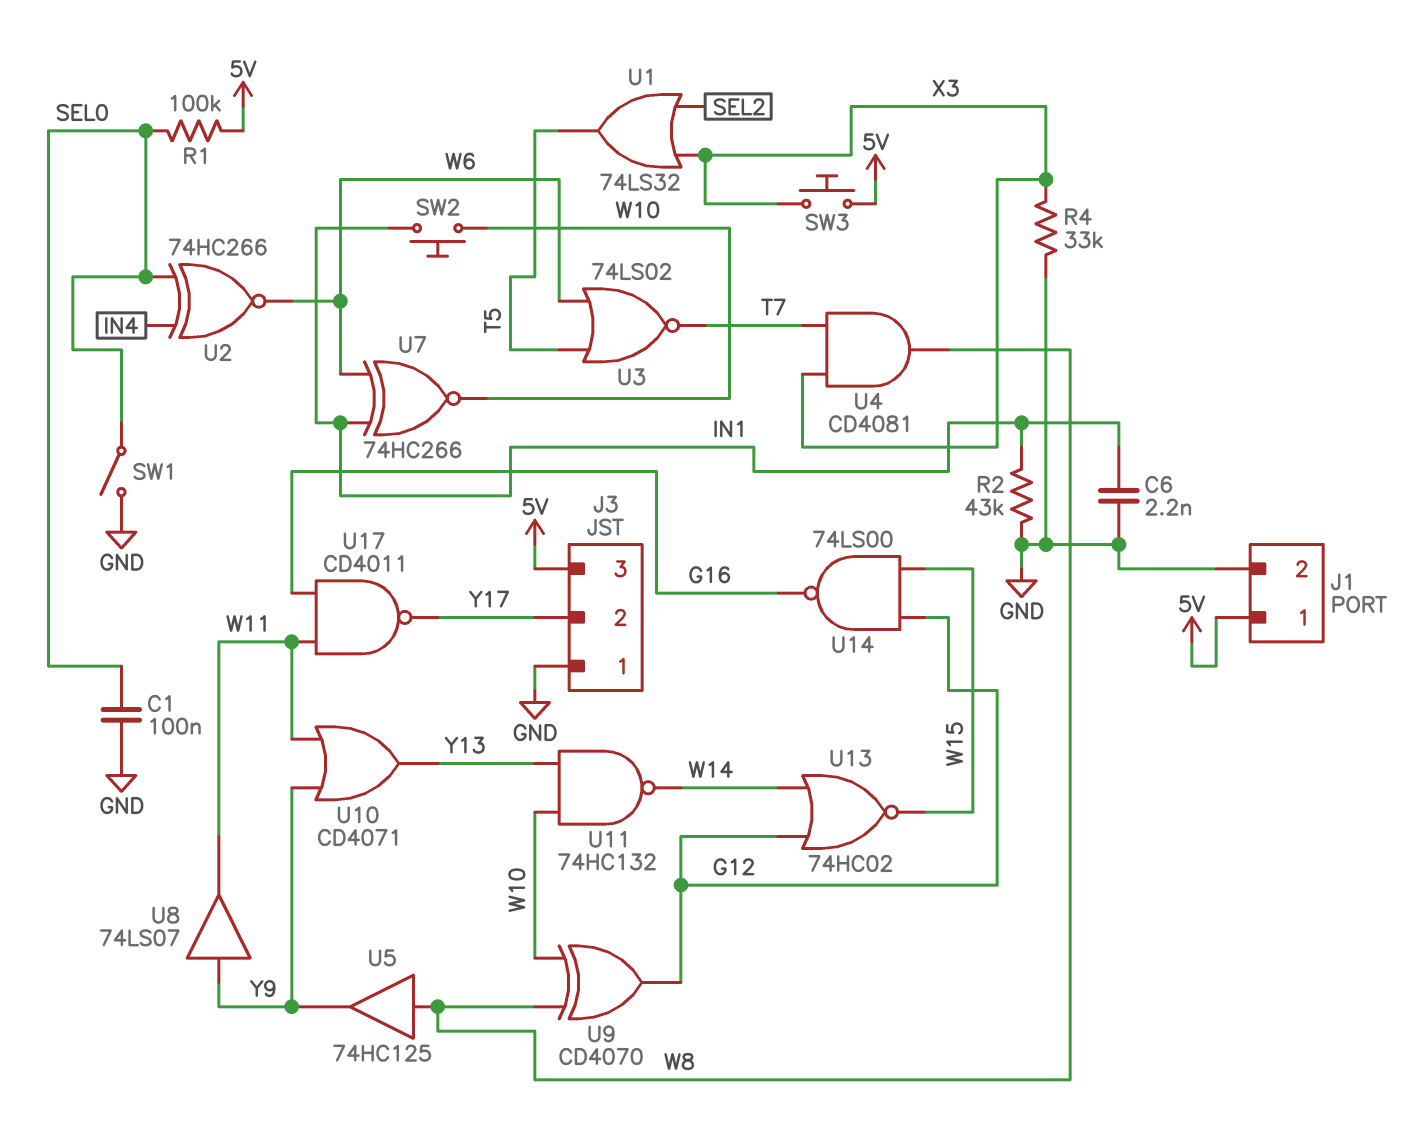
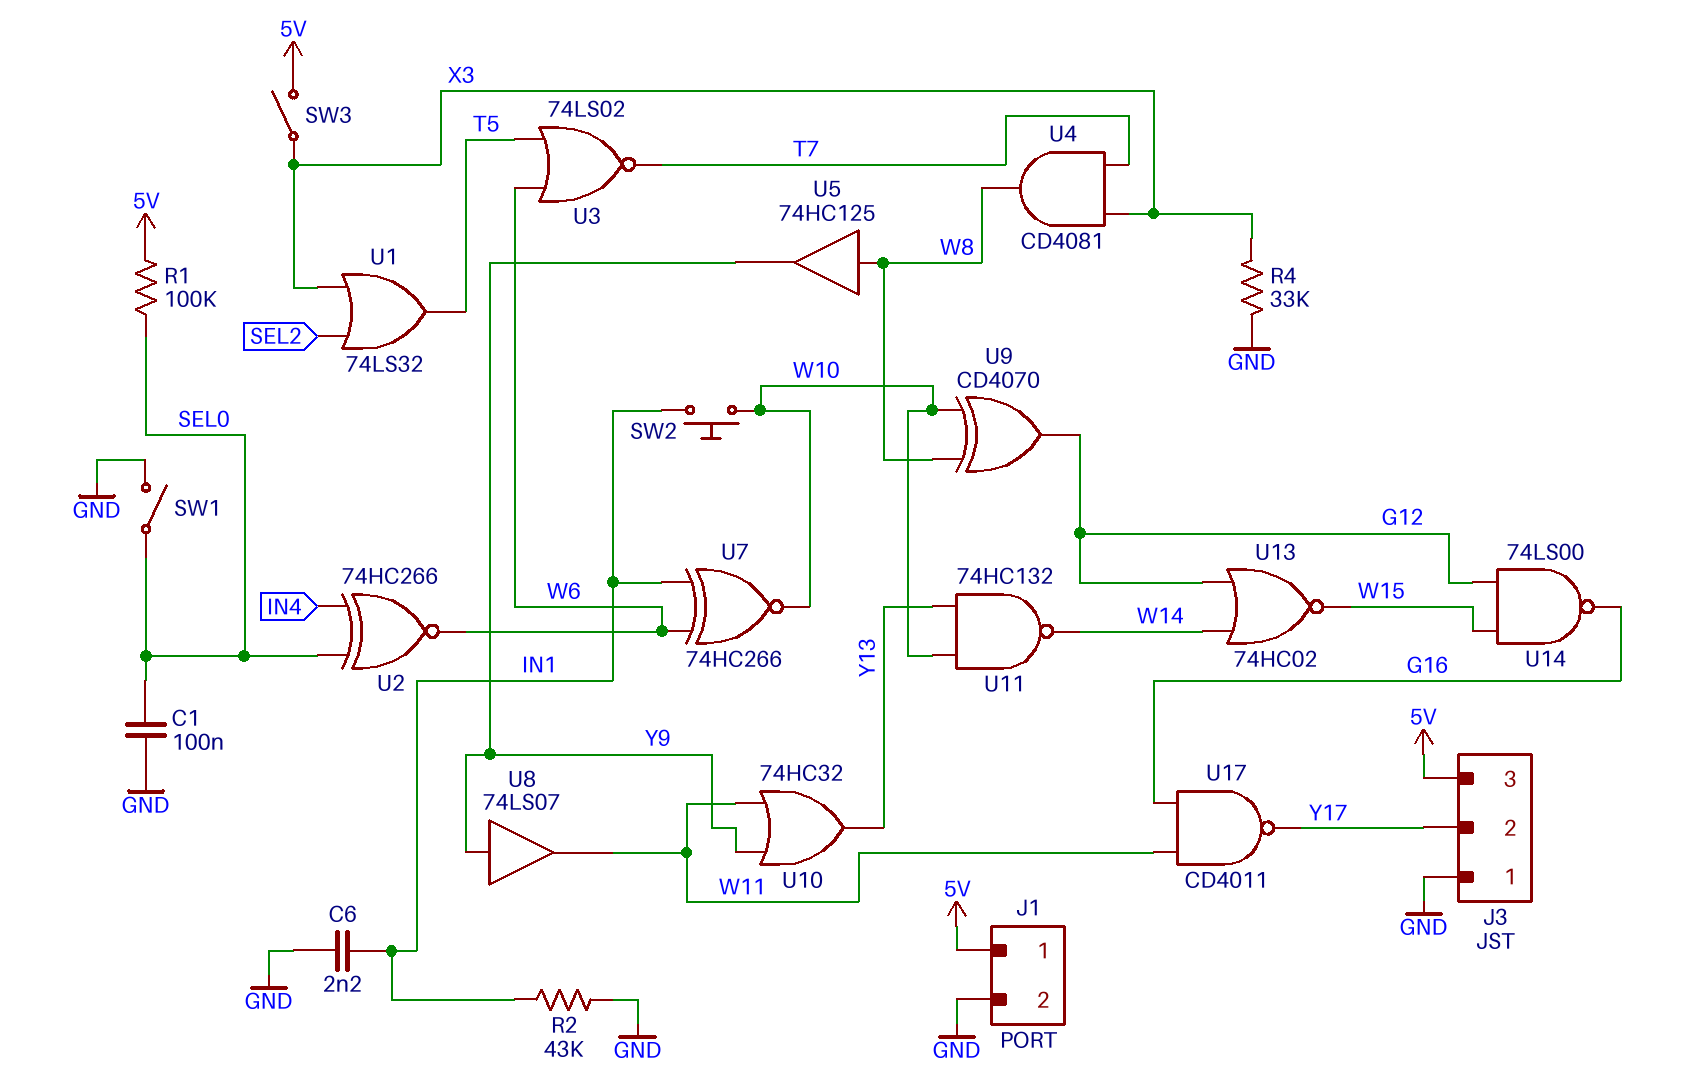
SW3: button (5V, X3) -> switch (5V, X3)
U10: OR CD4071 (in W11, in Y9, out Y13) -> OR 74HC32 (in W11, in Y9, out Y13)

